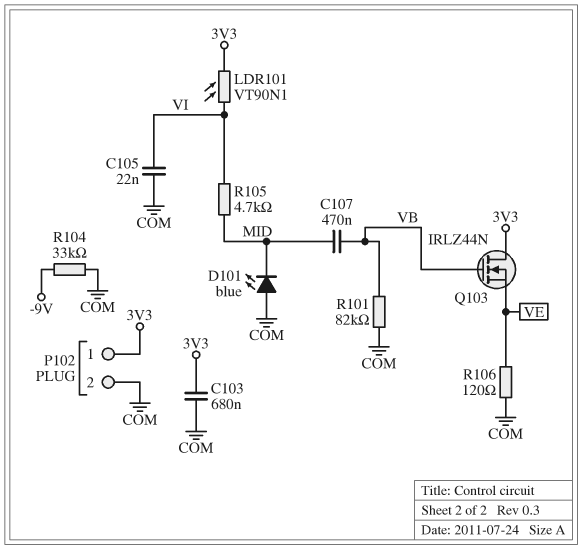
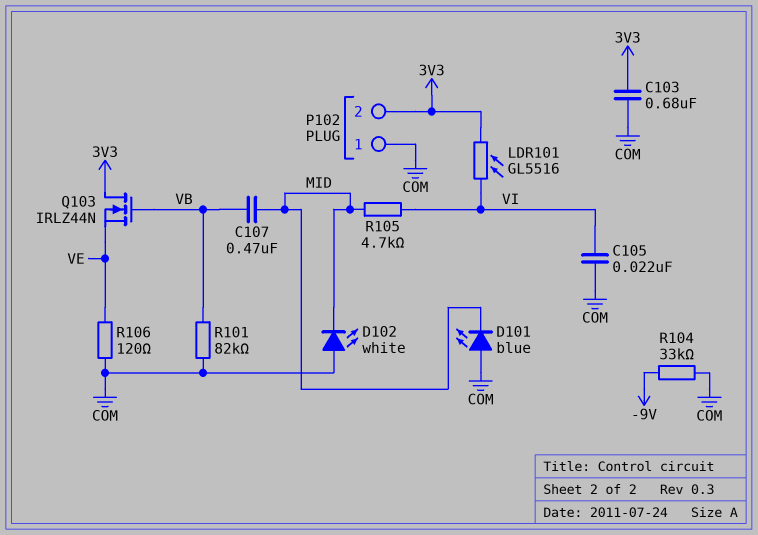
D102: none -> LED white (A COM, K MID)
LDR101: VT90N1 (3V3, VI) -> GL5516 (3V3, VI)
P102 pin 1: 3V3 -> COM
P102 pin 2: COM -> 3V3

